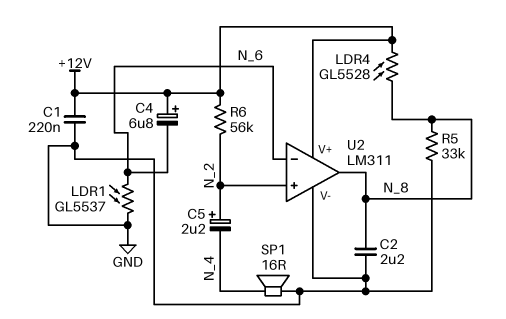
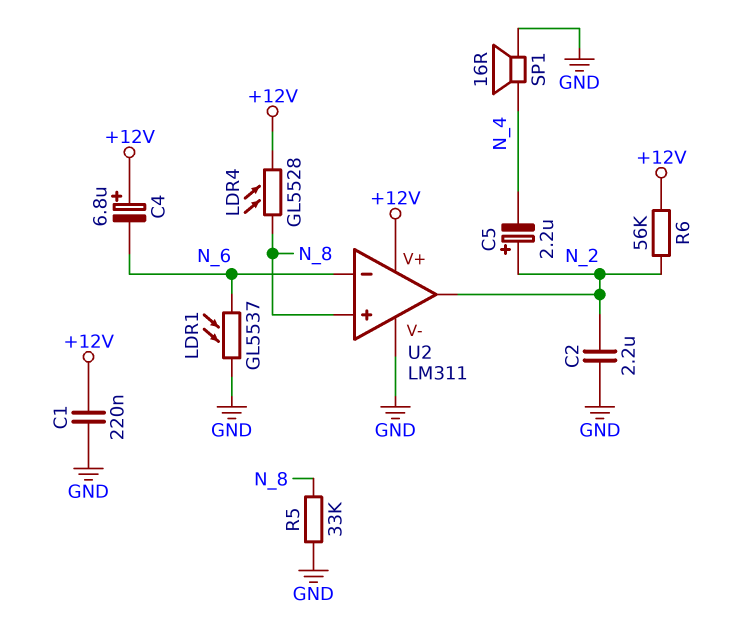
C2: 2.2uF (GND, N_8) -> 2.2uF (GND, N_2)
U2 pin in+: N_2 -> N_8
U2 pin out: N_8 -> N_2

